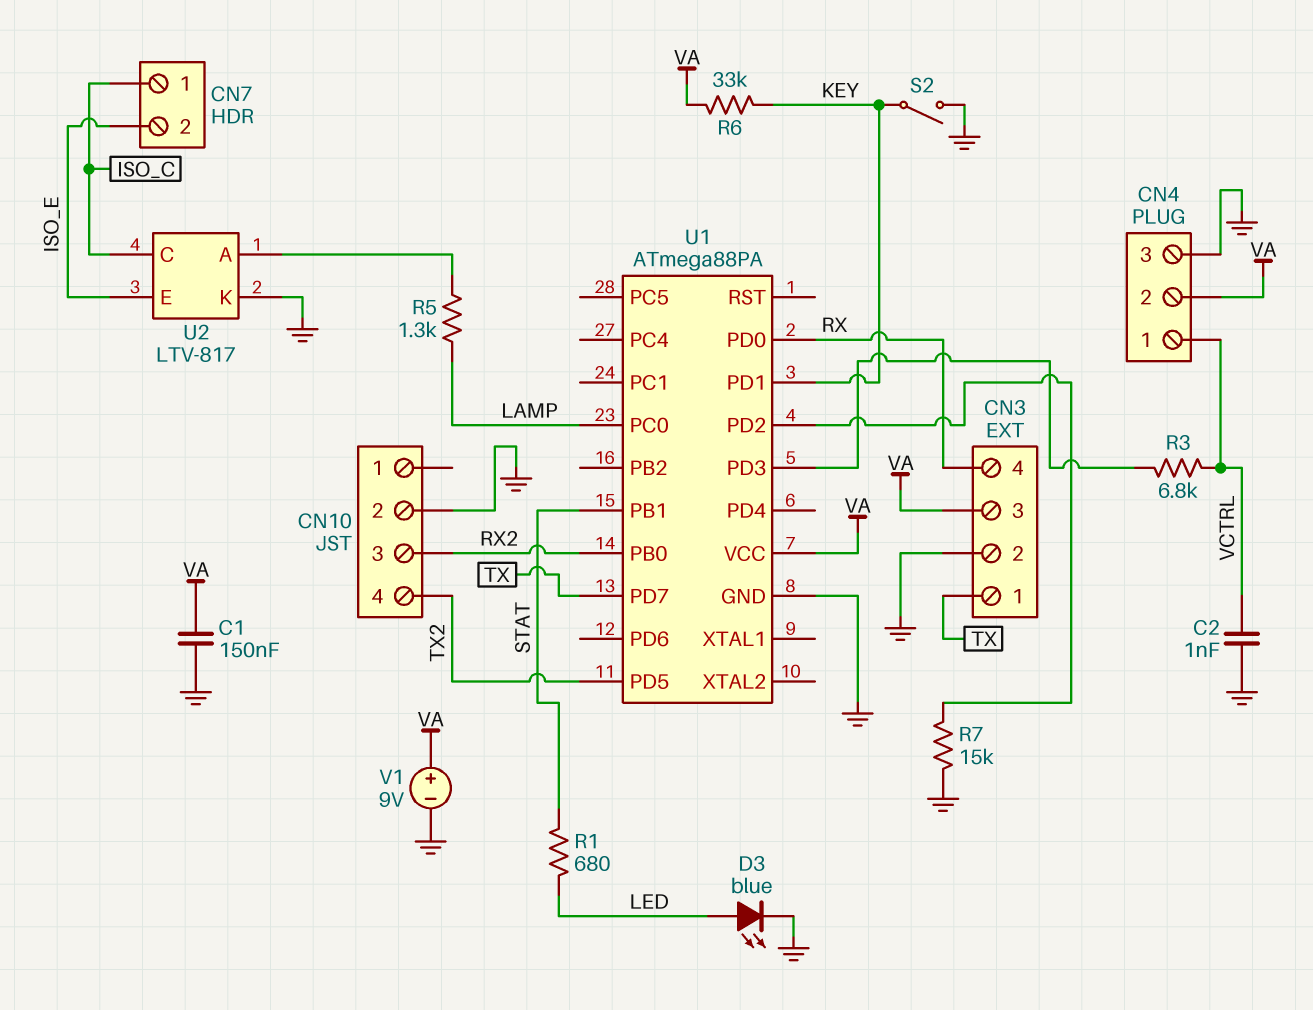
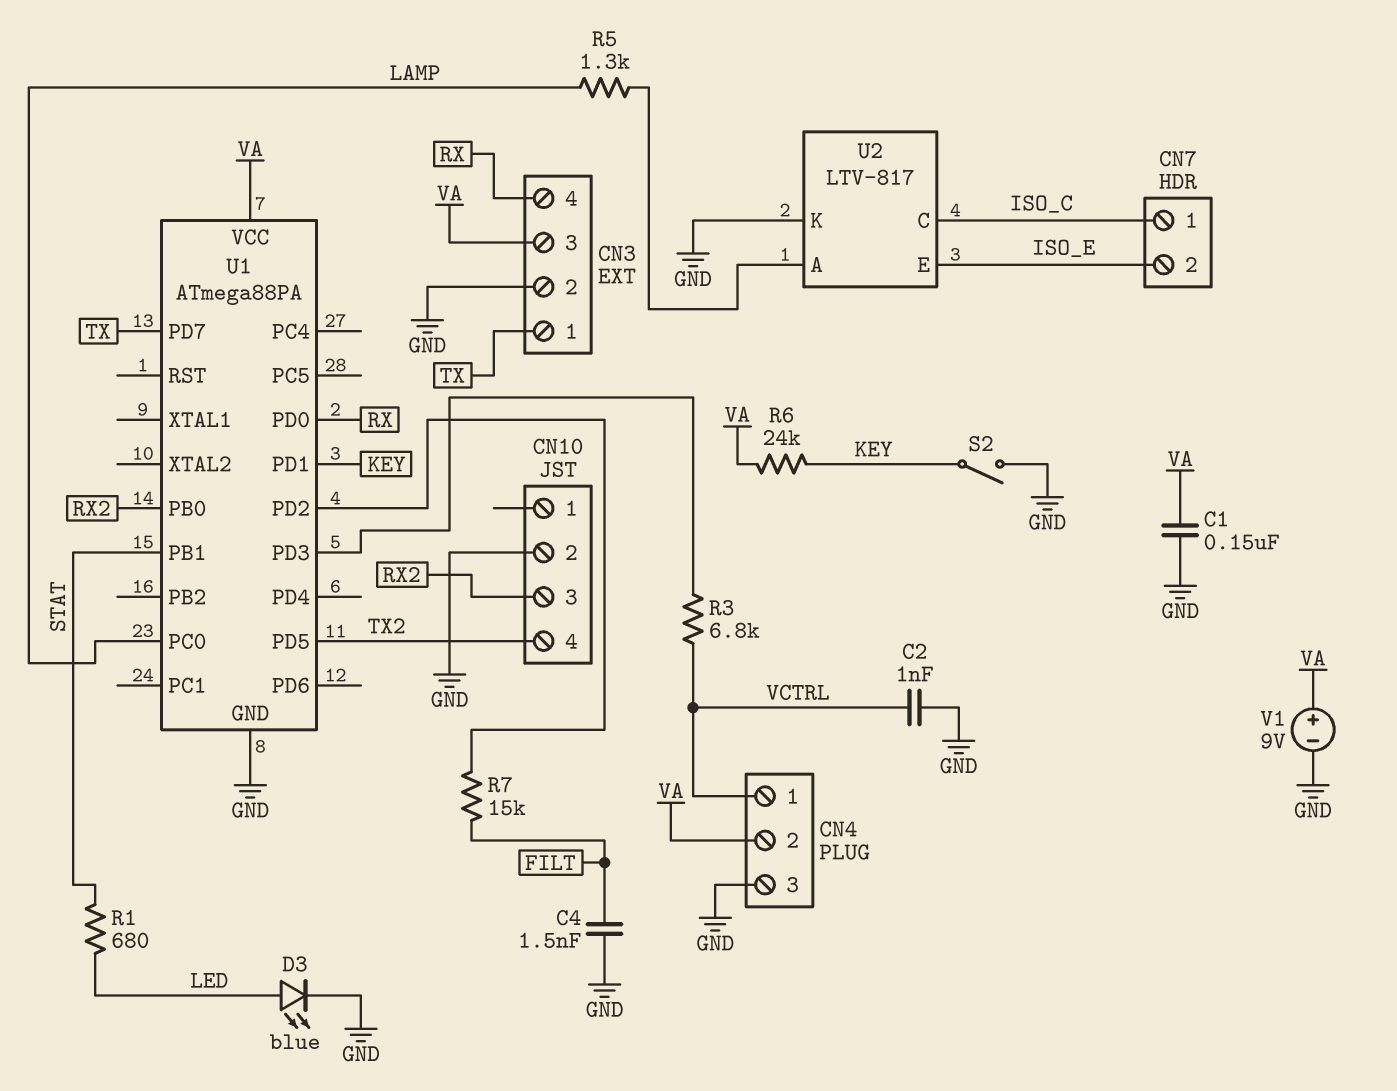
C4: none -> 1.5nF (FILT, GND)
R6: 33k (KEY, VA) -> 24k (KEY, VA)
R7: 15k (GND, U1/PD2) -> 15k (FILT, U1/PD2)

